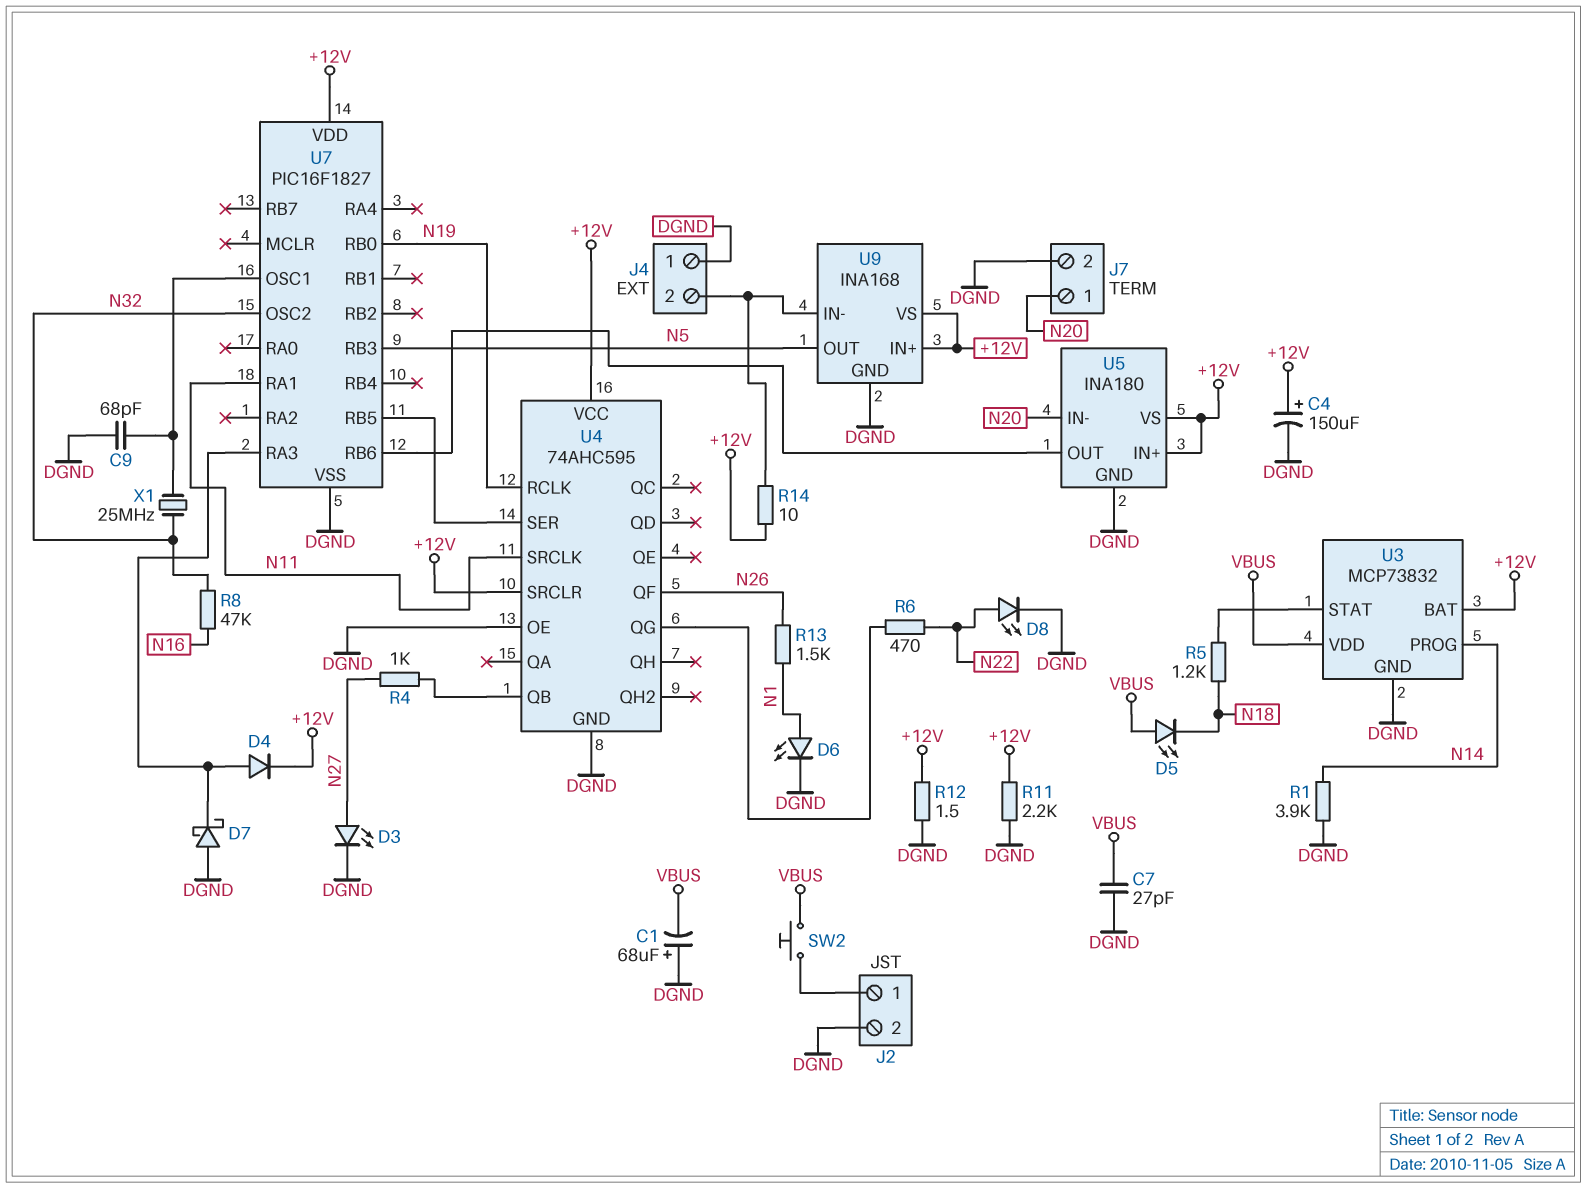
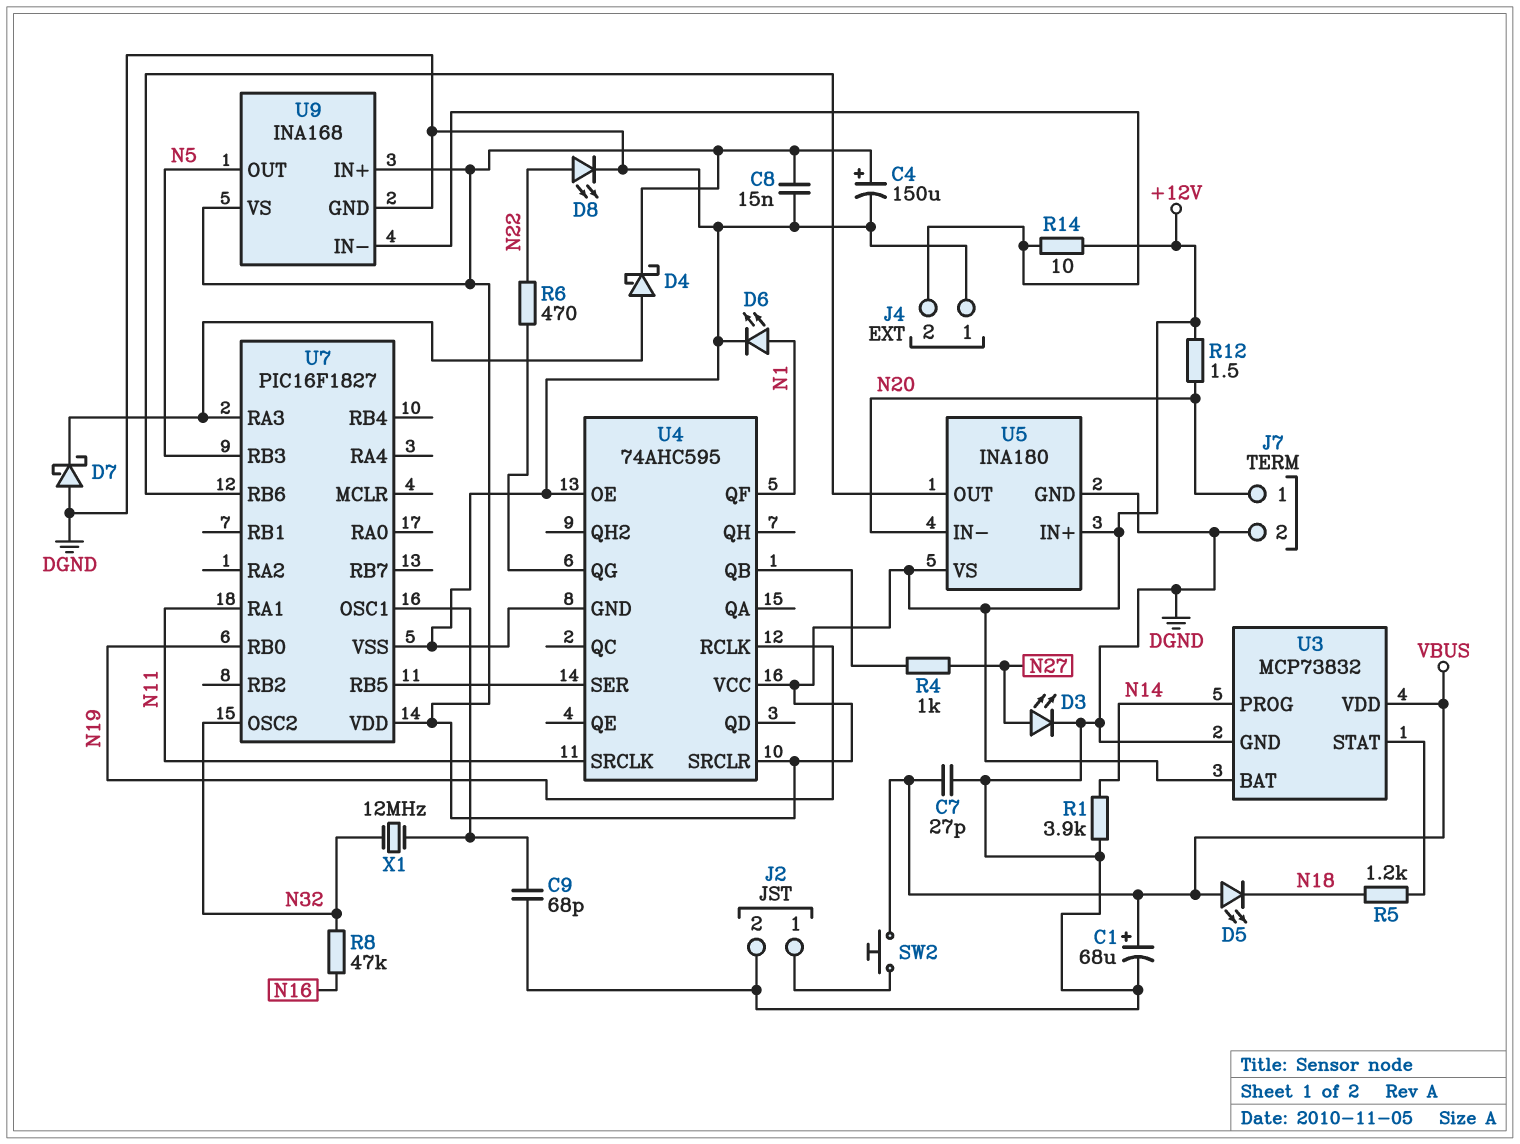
C1: 68uF (plus DGND, minus VBUS) -> 68uF (plus VBUS, minus DGND)
C8: none -> 15nF (+12V, DGND)
D4: diode (A U7/RA3, K +12V) -> schottky (A U7/RA3, K +12V)
R11: 2.2k (+12V, DGND) -> none
R12: 1.5 (+12V, DGND) -> 1.5 (+12V, N20)
R13: 1.5k (N1, N26) -> none
U4 pin QF: N26 -> N1
X1: 25MHz (N32, U7/OSC1) -> 12MHz (N32, U7/OSC1)

